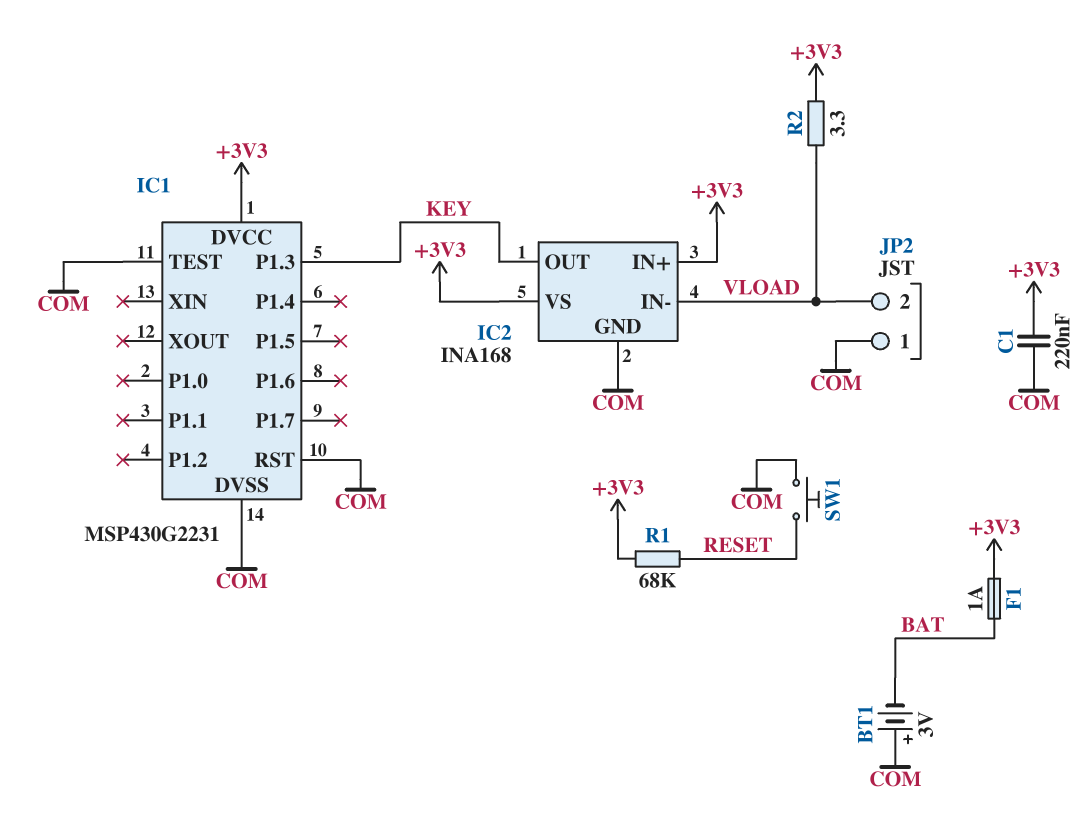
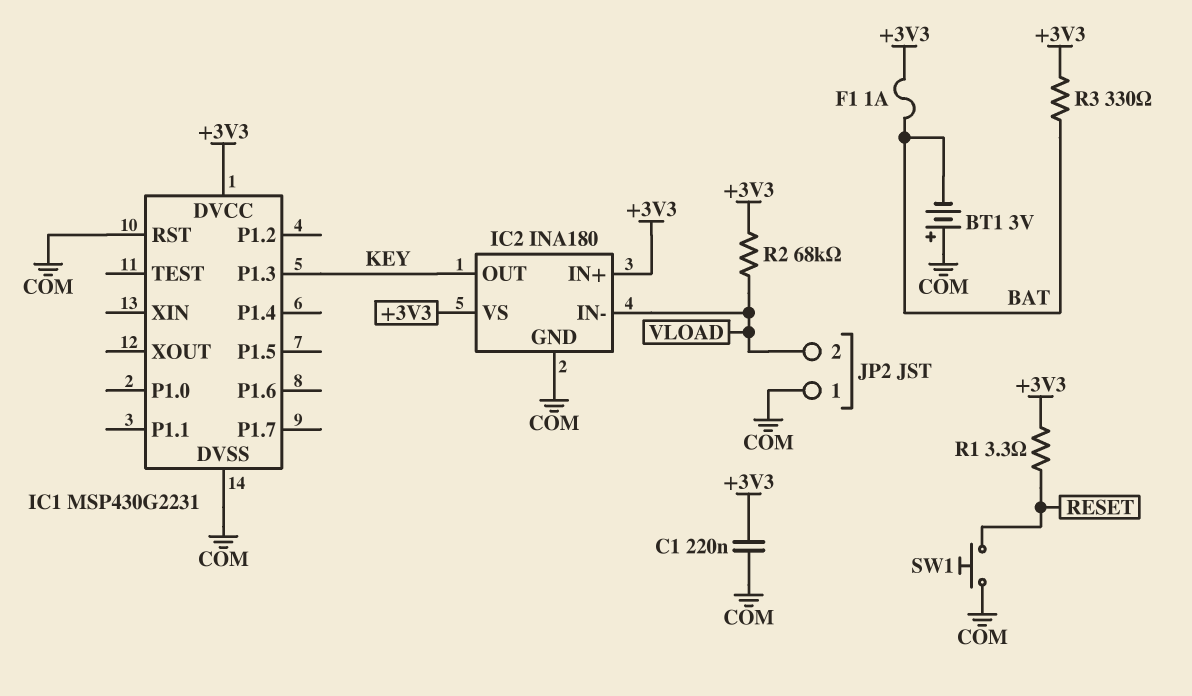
IC1 pin TEST: COM -> none
IC2: INA168 -> INA180
R1: 68k (+3V3, RESET) -> 3.3 (+3V3, RESET)
R2: 3.3 (+3V3, VLOAD) -> 68k (+3V3, VLOAD)
R3: none -> 330 (+3V3, BAT)

